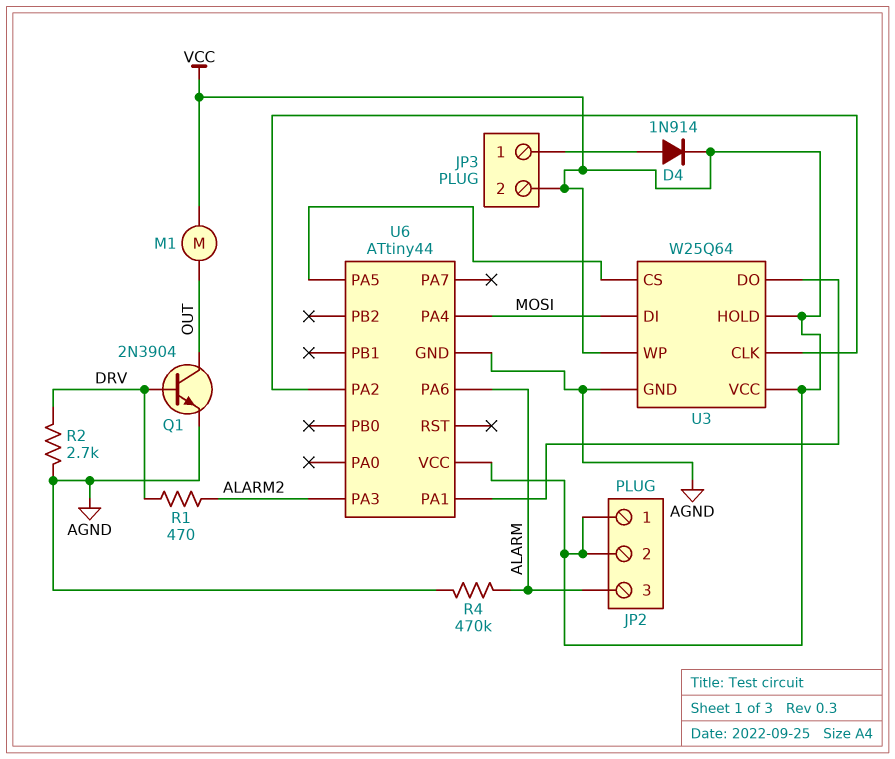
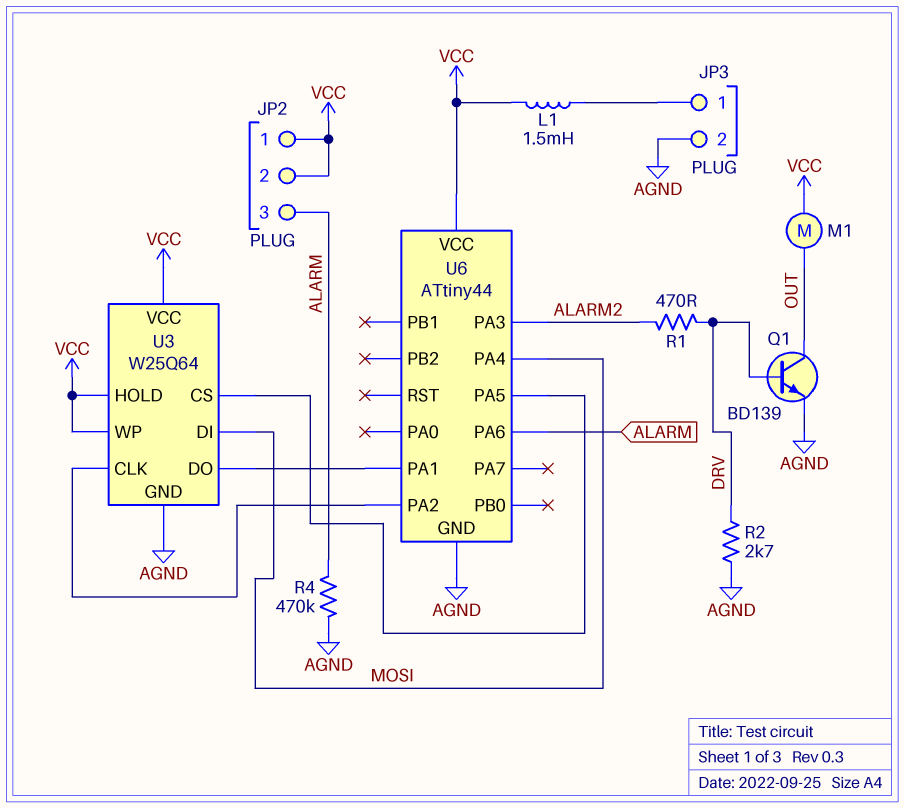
D4: diode 1N914 (A JP3/1, K VCC) -> none
JP3 pin 2: VCC -> AGND
L1: none -> 1.5mH (JP3/1, VCC)
Q1: NPN 2N3904 (B DRV, C OUT, E AGND) -> NPN BD139 (B DRV, C OUT, E AGND)

